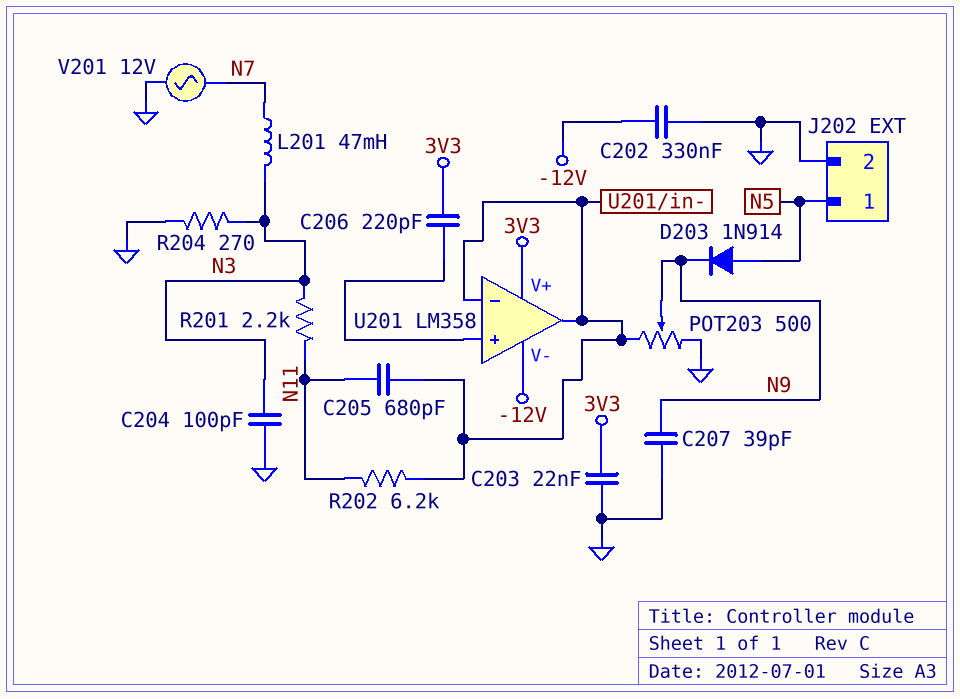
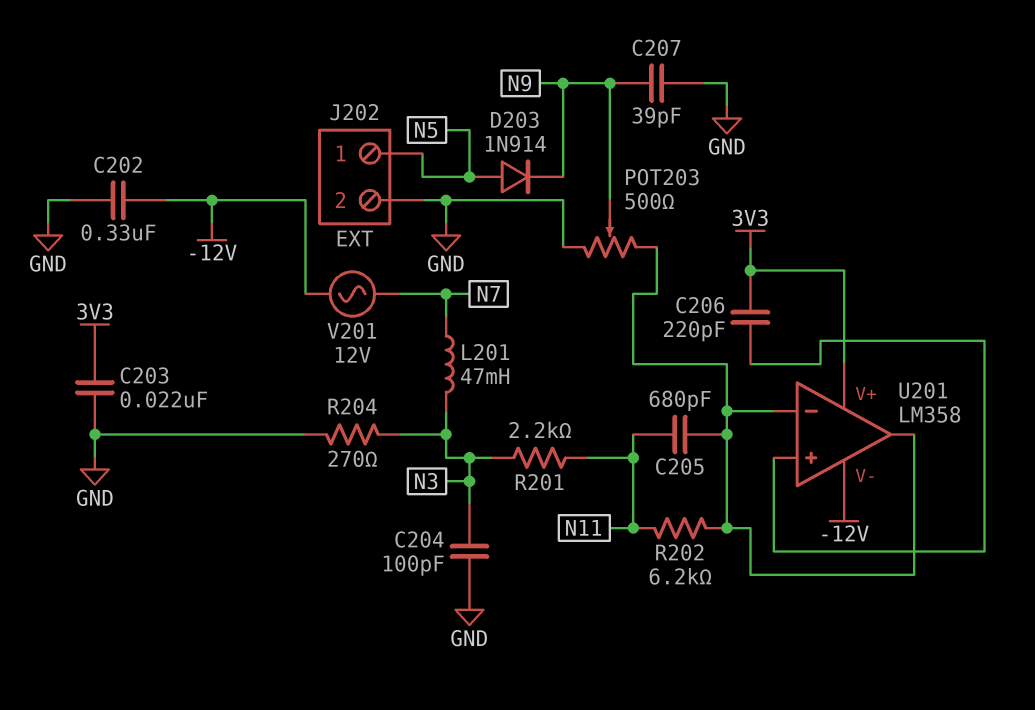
V201: AC 12V (GND, N7) -> AC 12V (-12V, N7)

